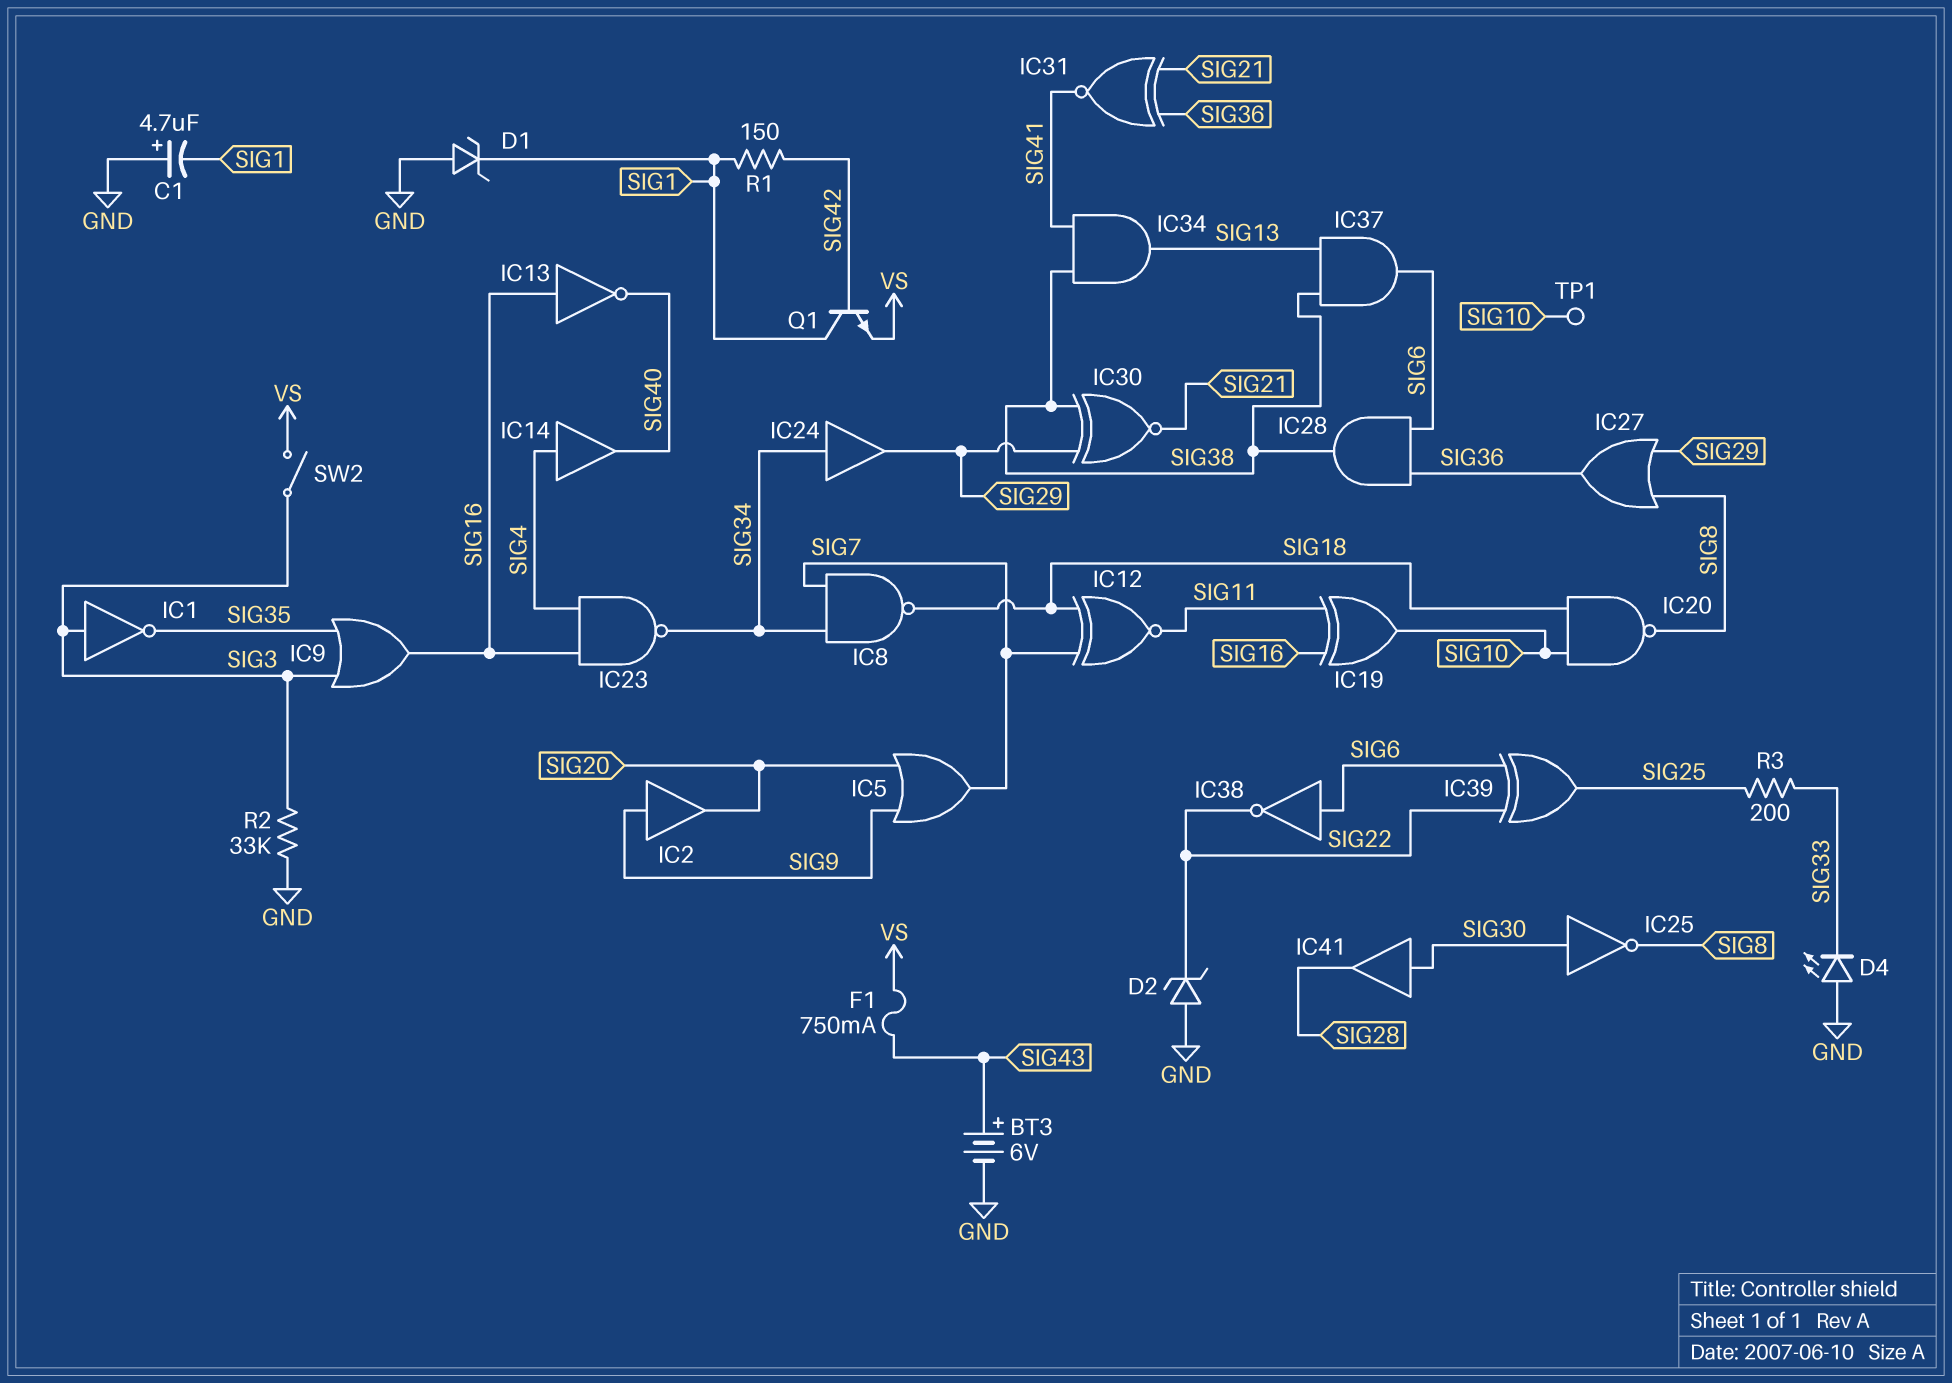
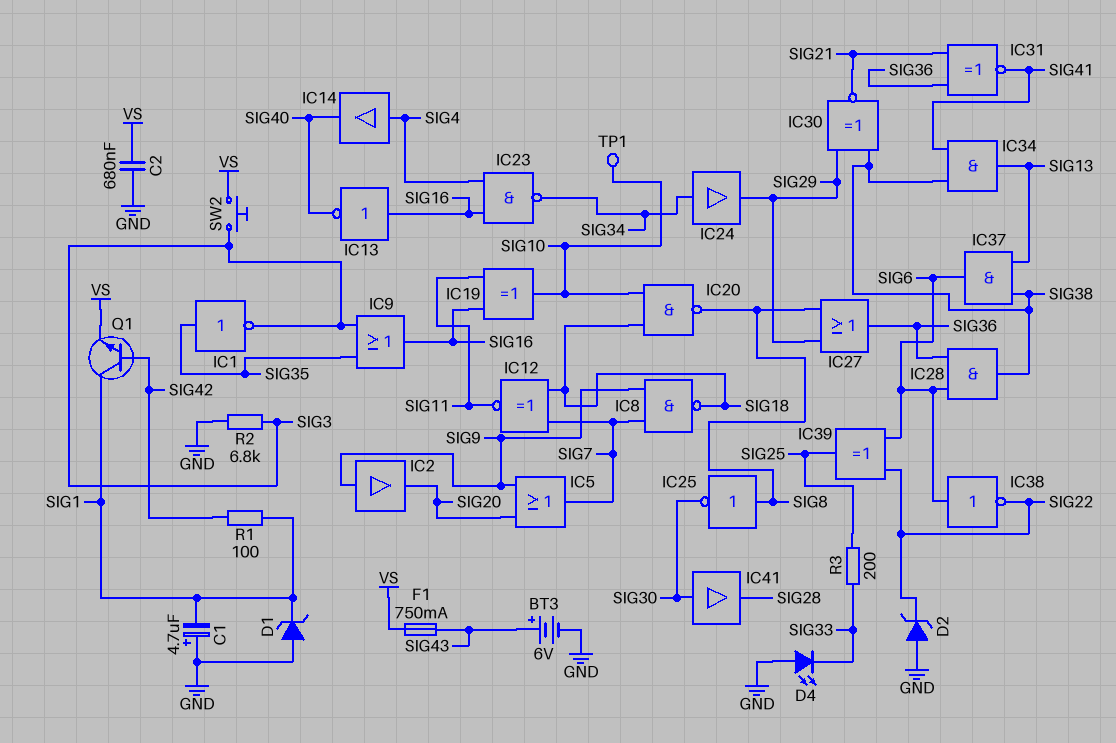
C2: none -> 680nF (GND, VS)
IC1: NOT (in SIG3, out SIG35) -> NOT (in SIG35, out SIG3)
IC8: NAND (in SIG7, in SIG34, out SIG18) -> NAND (in SIG7, in SIG9, out SIG18)
IC25: NOT (in SIG30, out SIG8) -> NOT (in SIG8, out SIG30)
R1: 150 (SIG1, SIG42) -> 100 (SIG1, SIG42)
R2: 33k (GND, SIG3) -> 6.8k (GND, SIG3)
SW2: switch (SIG3, VS) -> button (SIG3, VS)

